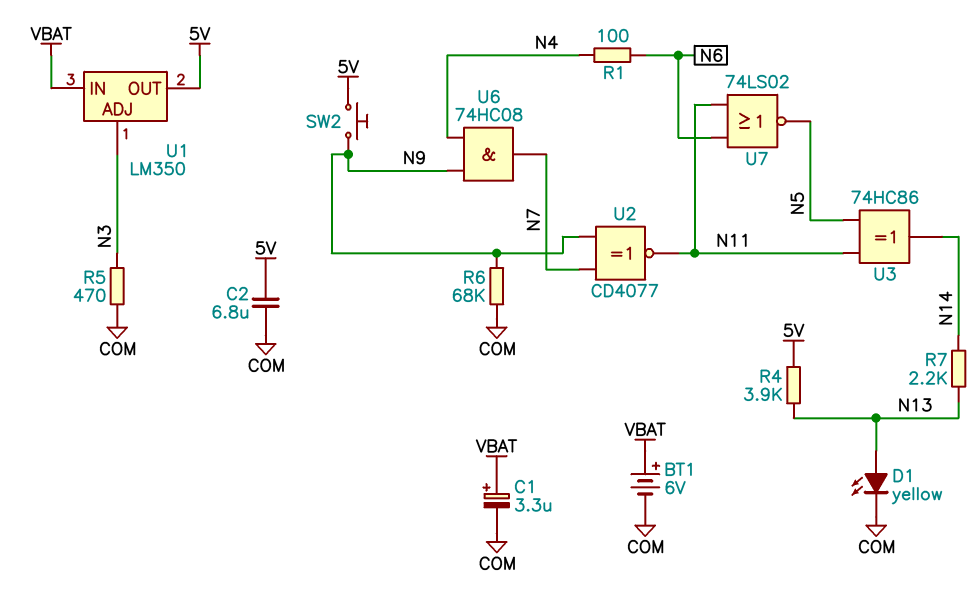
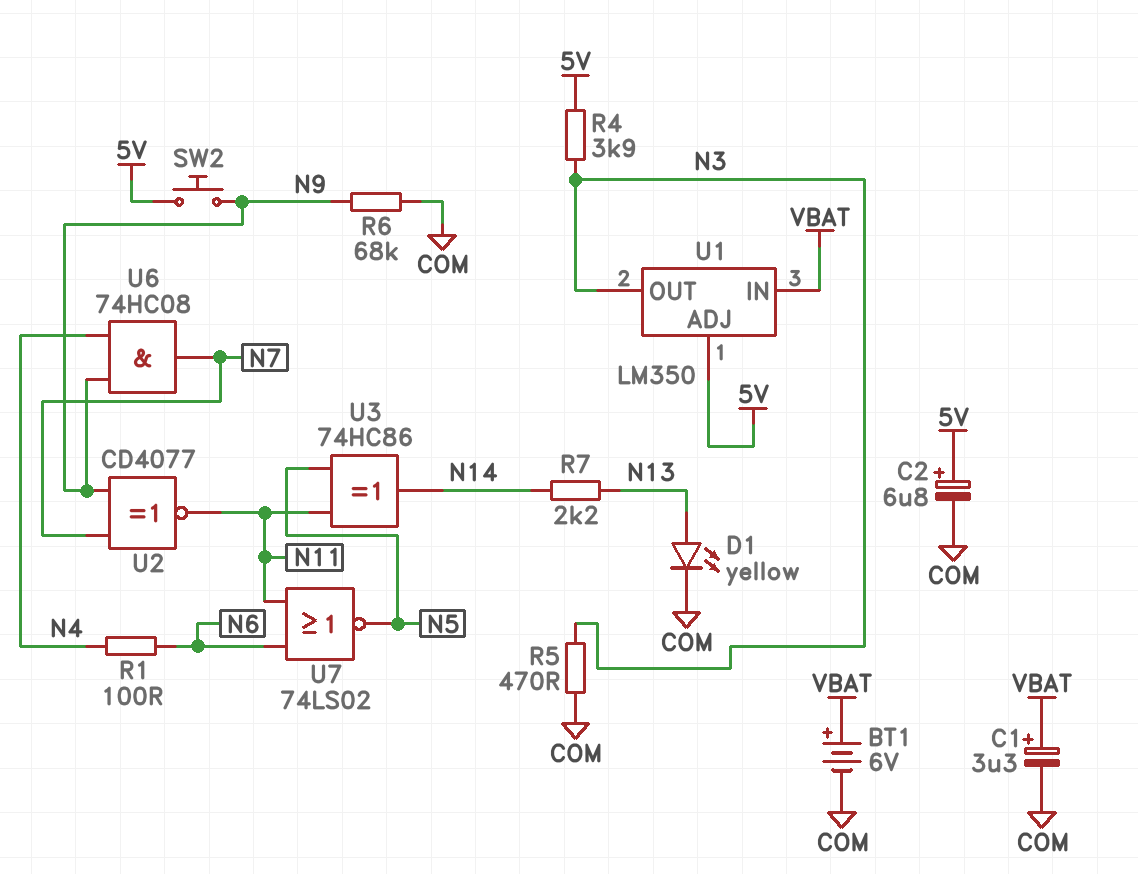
C2: 6.8uF (5V, COM) -> 6.8uF (plus 5V, minus COM)
R4: 3.9k (5V, N13) -> 3.9k (5V, N3)
U1 pin ADJ: N3 -> 5V
U1 pin OUT: 5V -> N3

